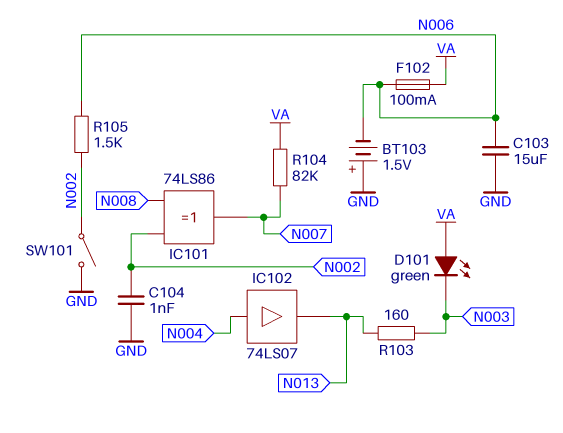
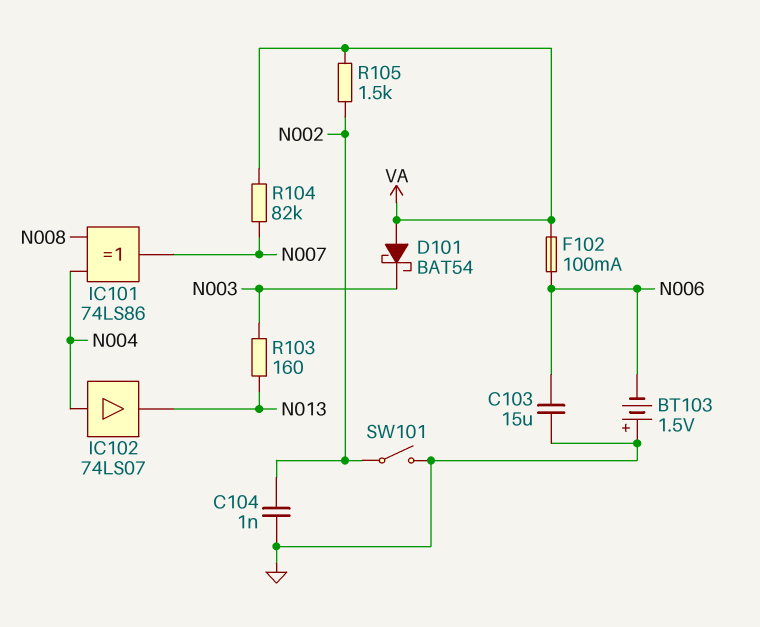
D101: LED green (A VA, K N003) -> schottky BAT54 (A VA, K N003)
IC101: XOR 74LS86 (in N002, in N008, out N007) -> XOR 74LS86 (in N004, in N008, out N007)
R105: 1.5k (N002, N006) -> 1.5k (N002, VA)

